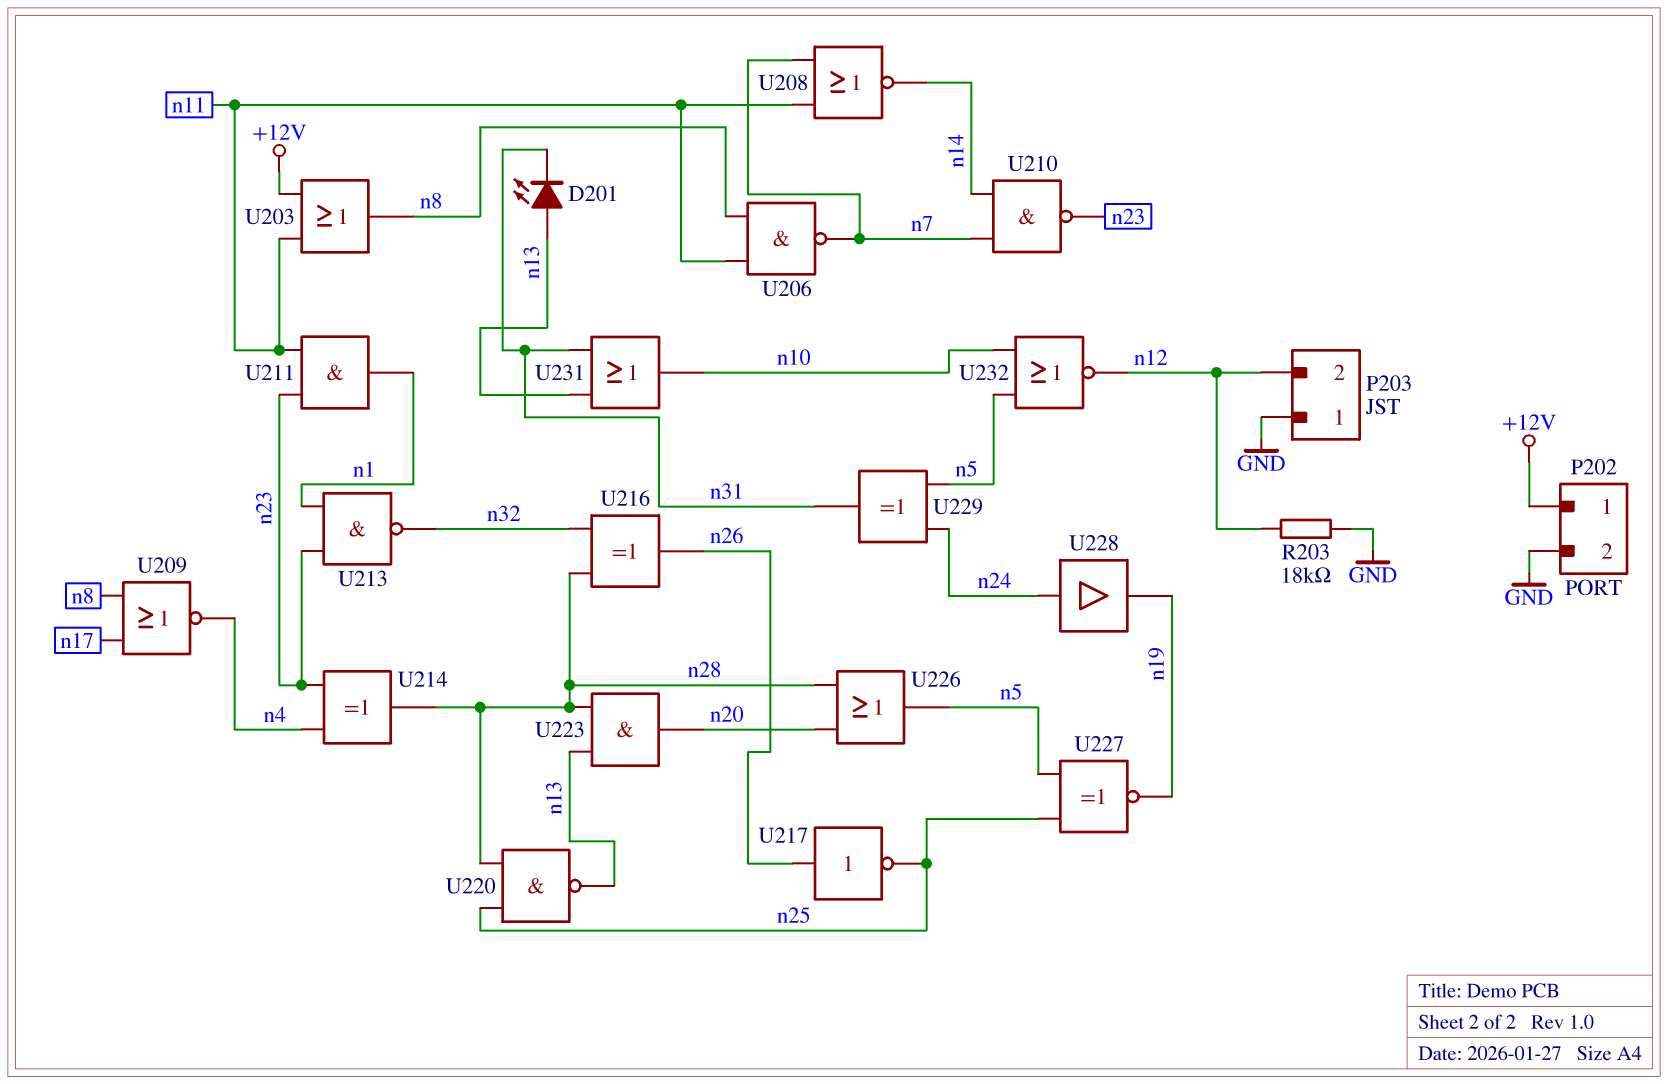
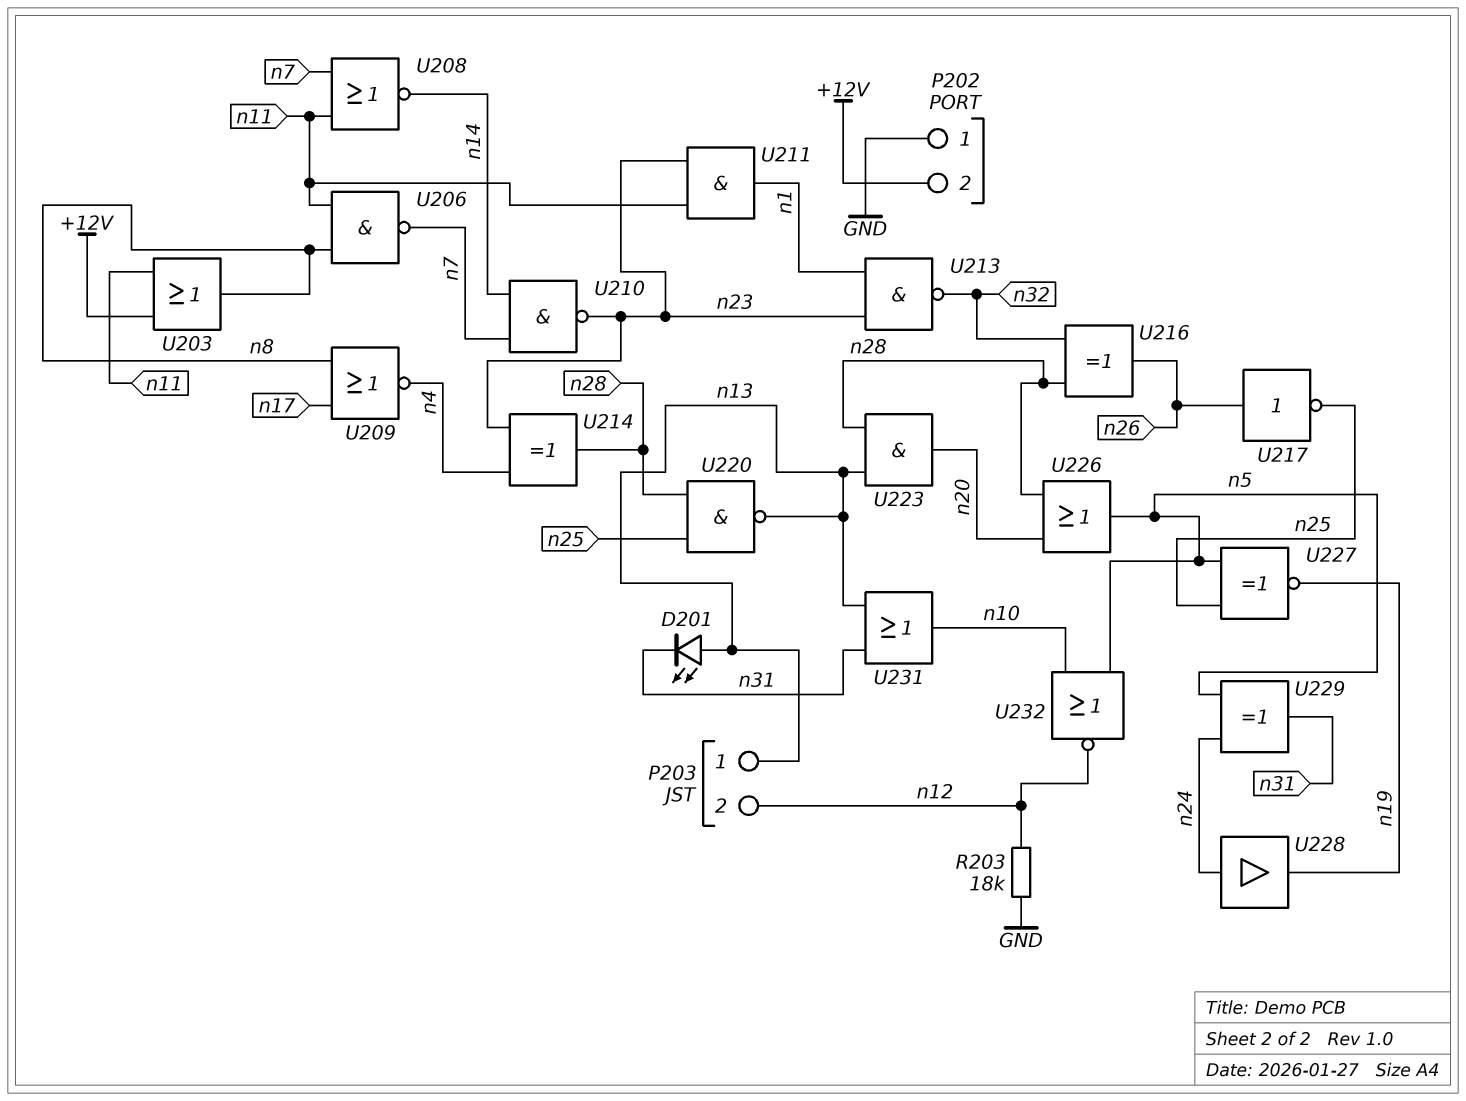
P202 pin 1: +12V -> GND
P202 pin 2: GND -> +12V
P203 pin 1: GND -> n13

